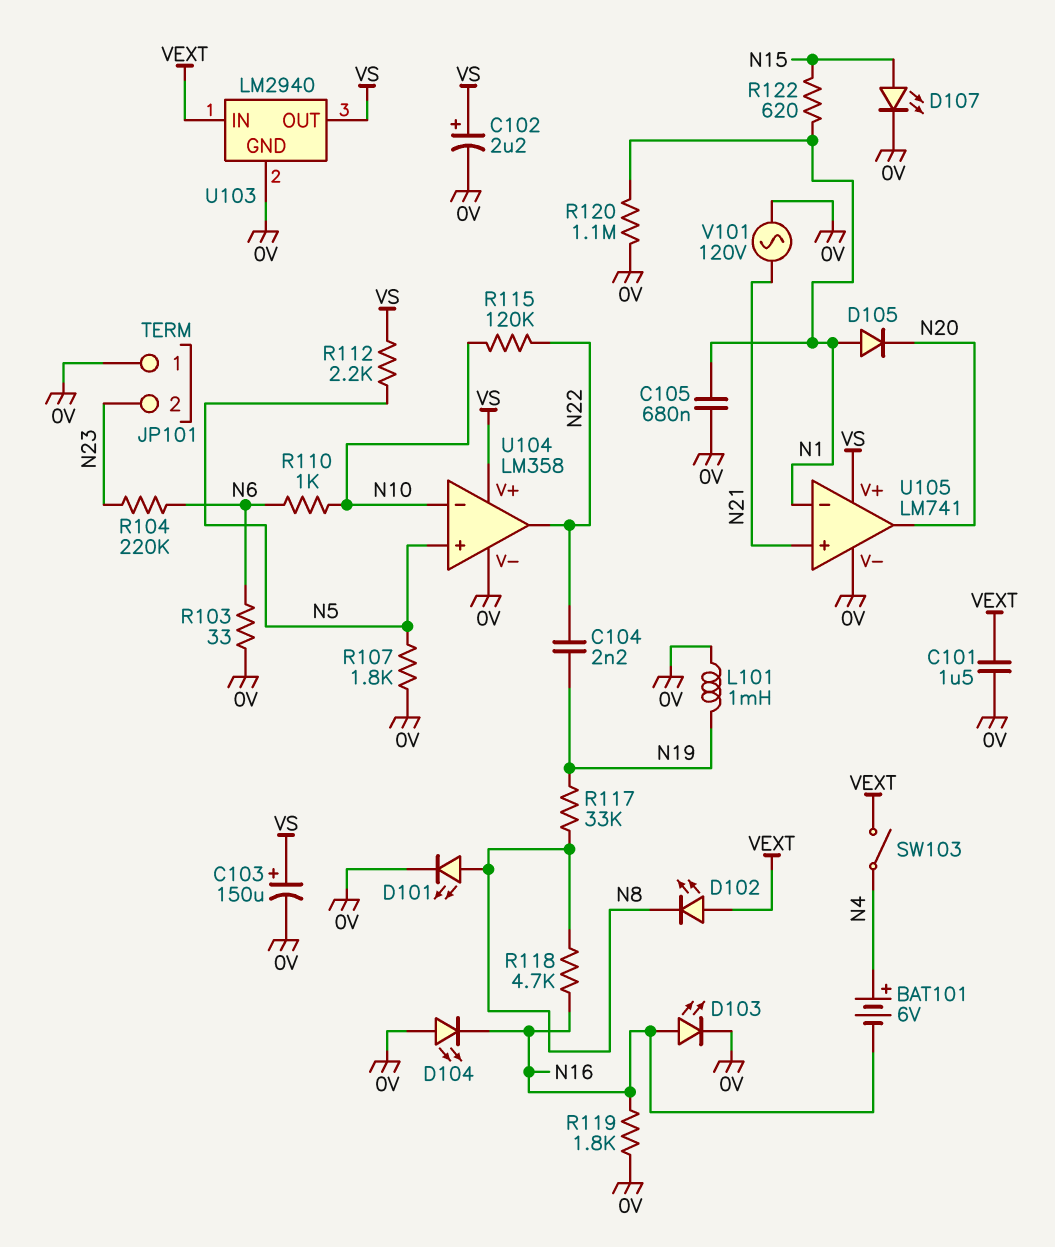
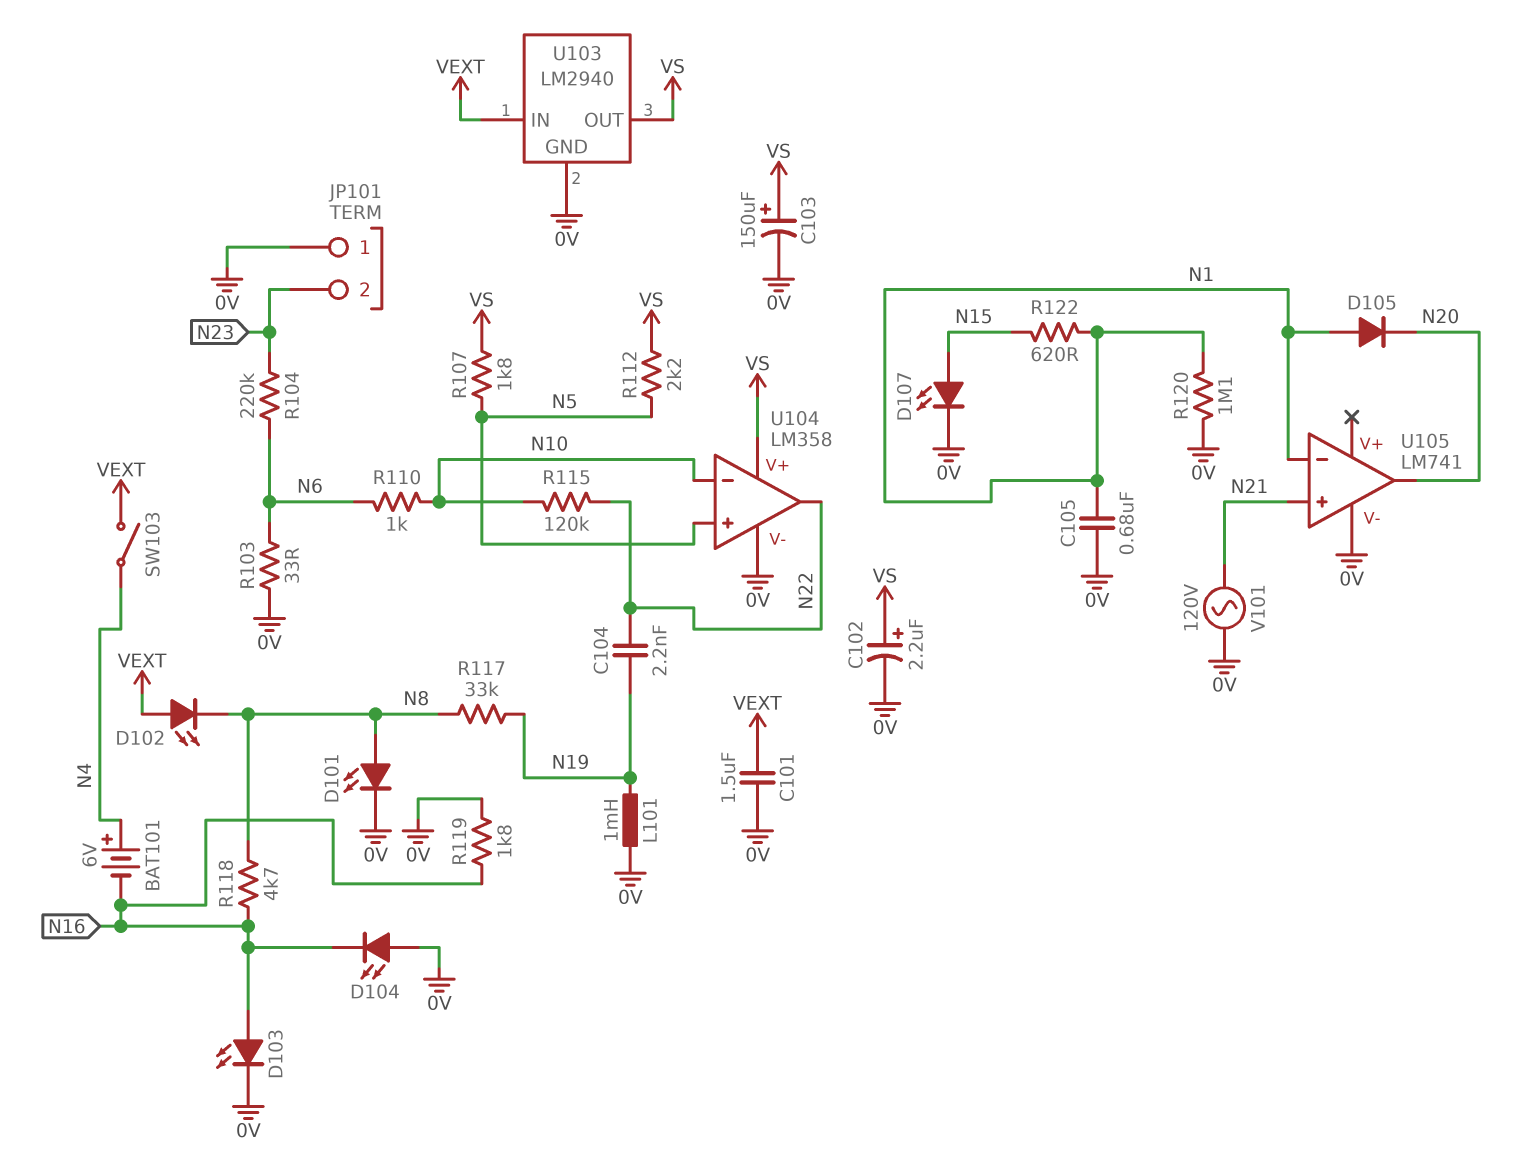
R107: 1.8k (0V, N5) -> 1.8k (N5, VS)
U105 pin V+: VS -> none

